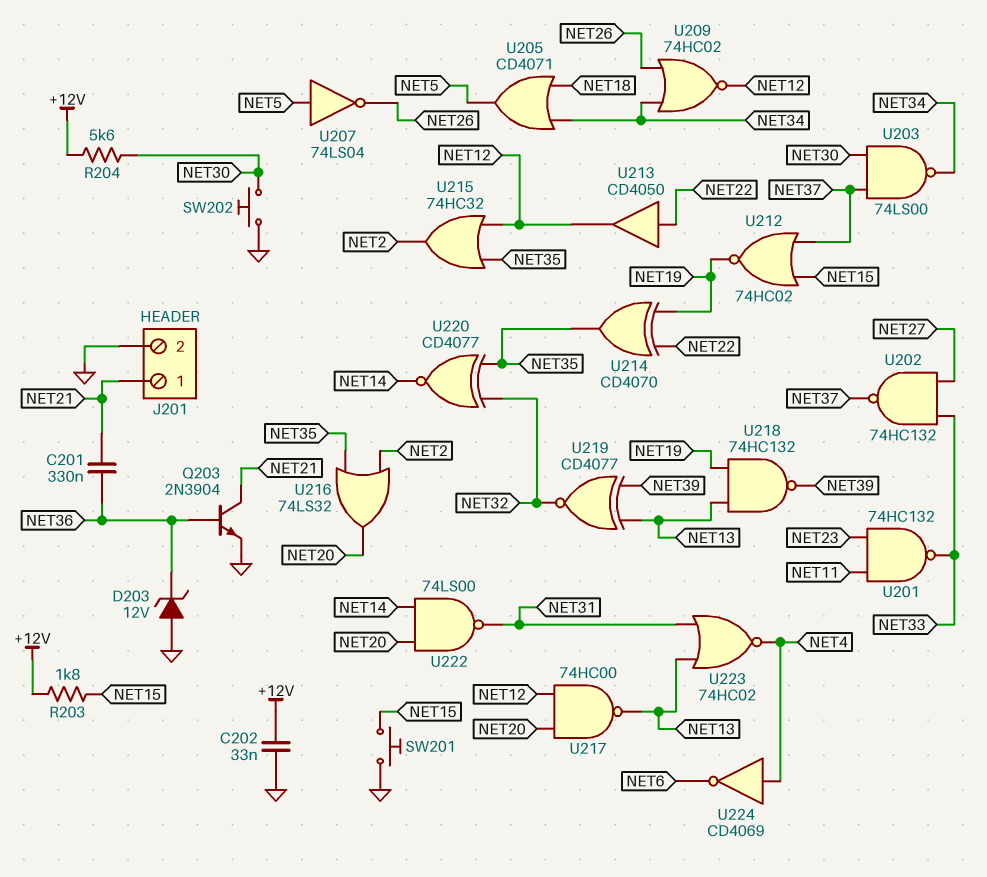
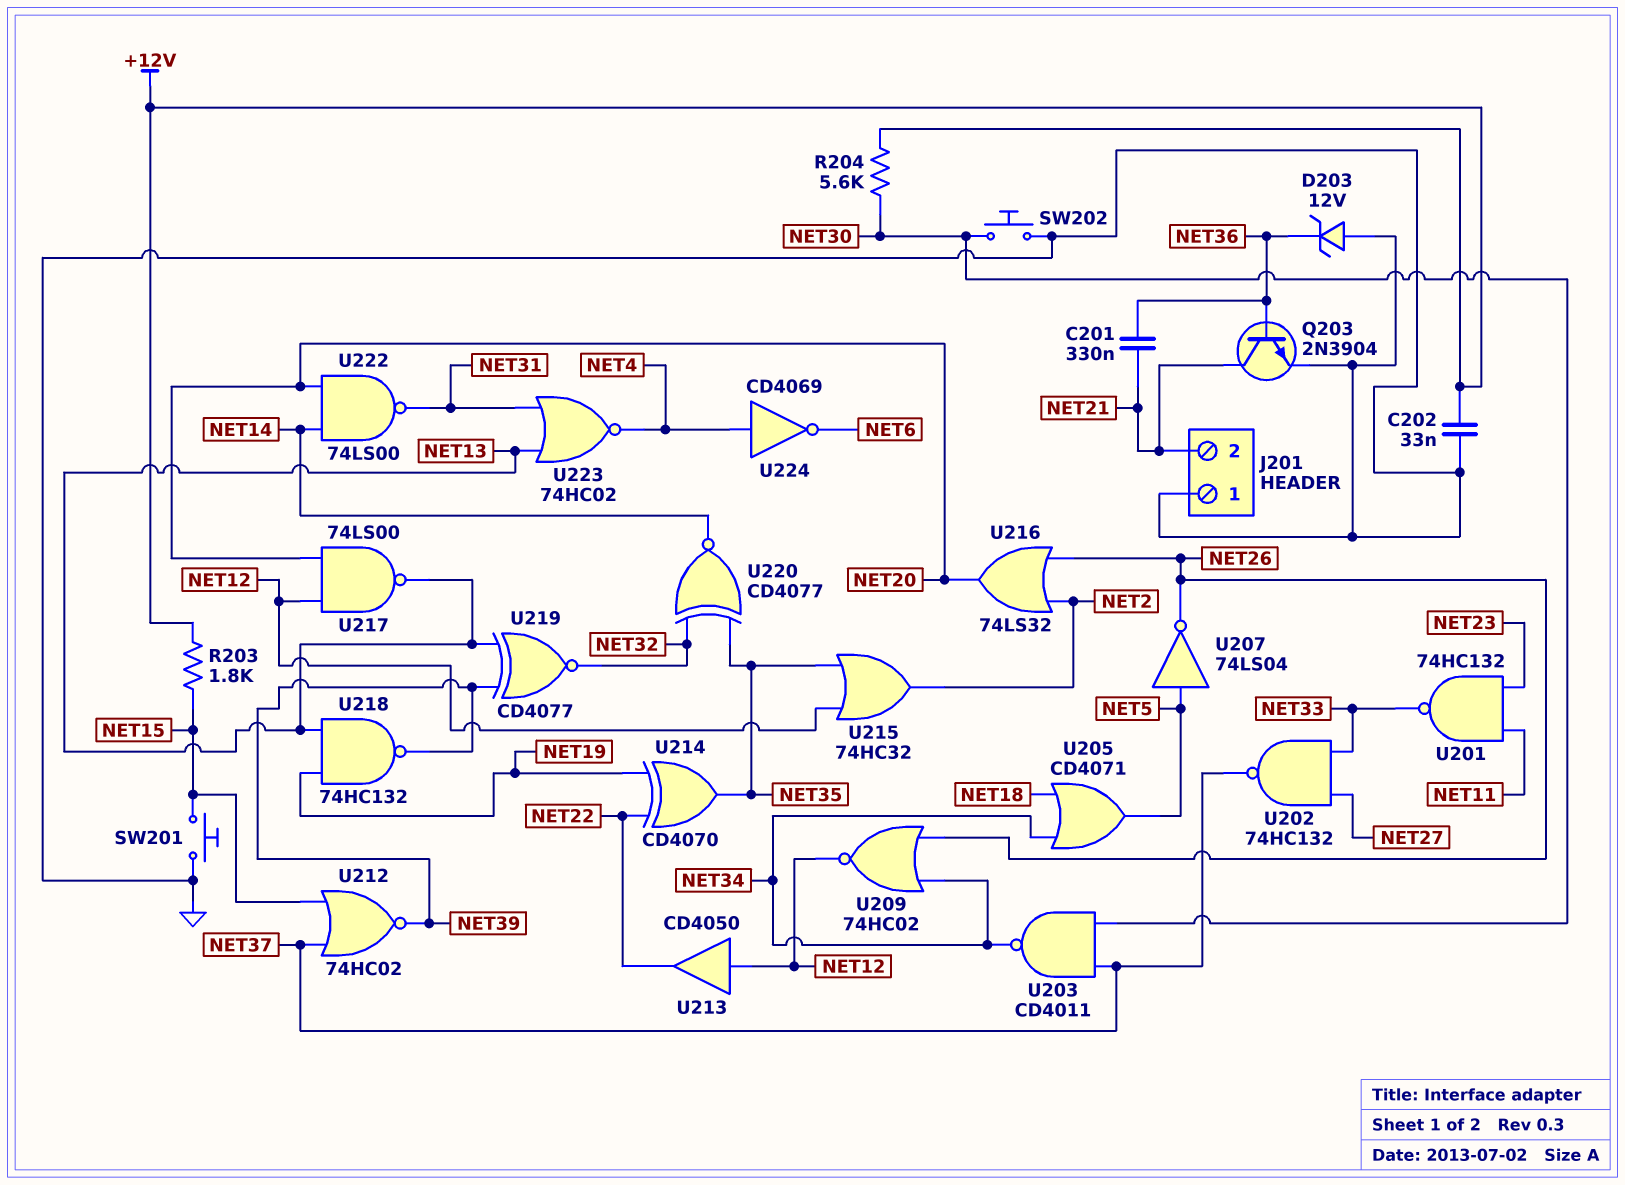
J201 pin 1: NET21 -> GND
J201 pin 2: GND -> NET21
U203: NAND 74LS00 (in NET30, in NET37, out NET34) -> NAND CD4011 (in NET30, in NET37, out NET34)
U212: NOR 74HC02 (in NET15, in NET37, out NET19) -> NOR 74HC02 (in NET15, in NET37, out NET39)
U213: buffer CD4050 (in NET22, out NET12) -> buffer CD4050 (in NET12, out NET22)
U216: OR 74LS32 (in NET2, in NET35, out NET20) -> OR 74LS32 (in NET2, in NET26, out NET20)
U217: NAND 74HC00 (in NET12, in NET20, out NET13) -> NAND 74LS00 (in NET12, in NET20, out NET13)

